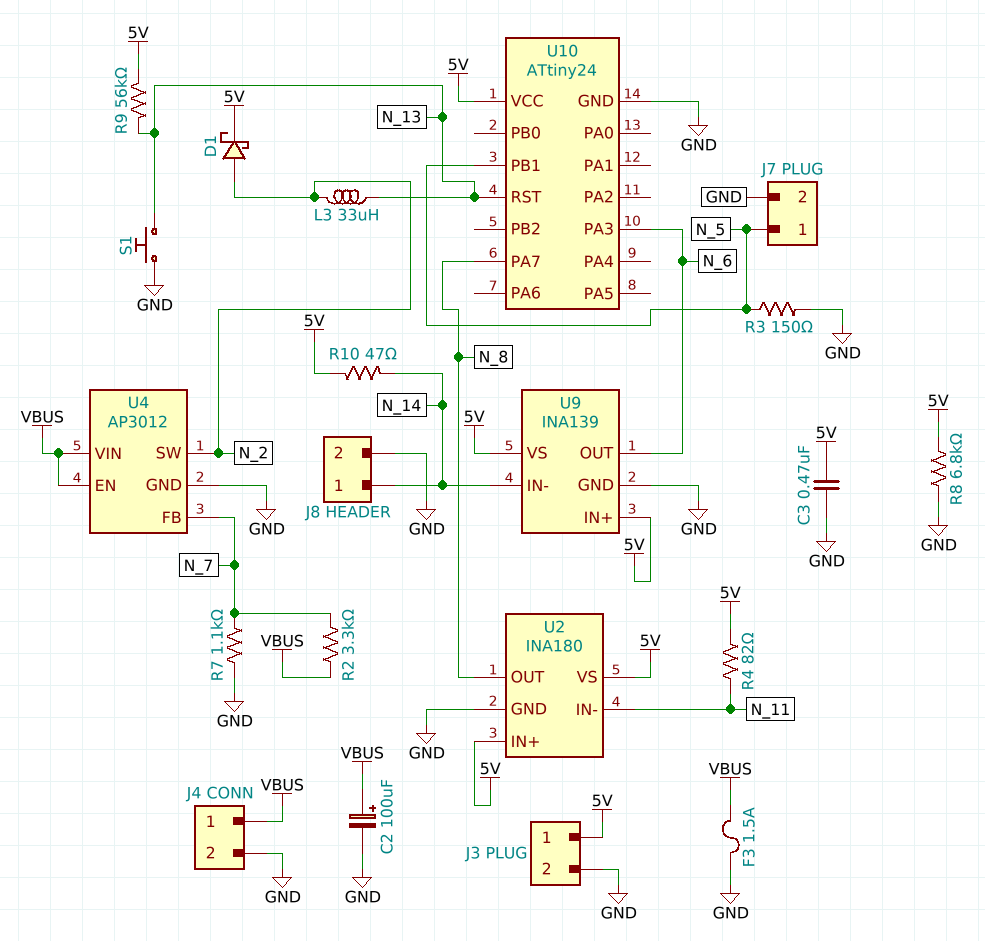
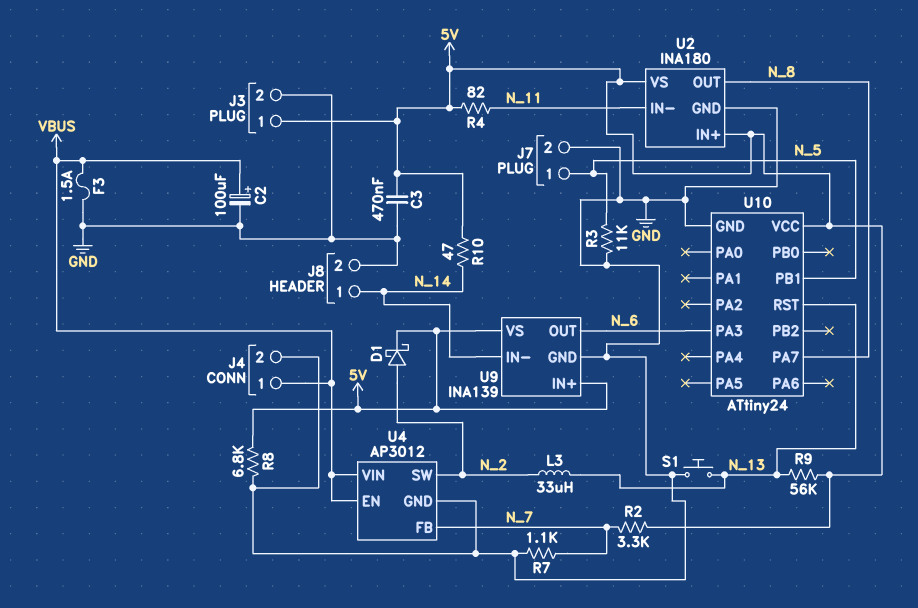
R2: 3.3k (N_7, VBUS) -> 3.3k (5V, N_7)
R3: 150 (GND, N_5) -> 11k (GND, N_5)

